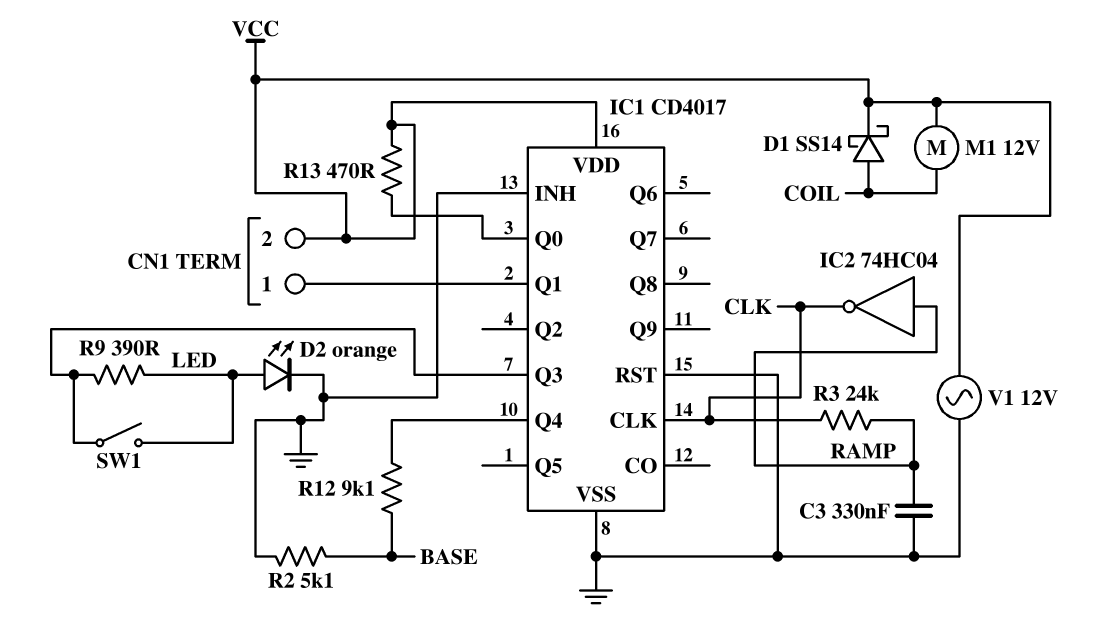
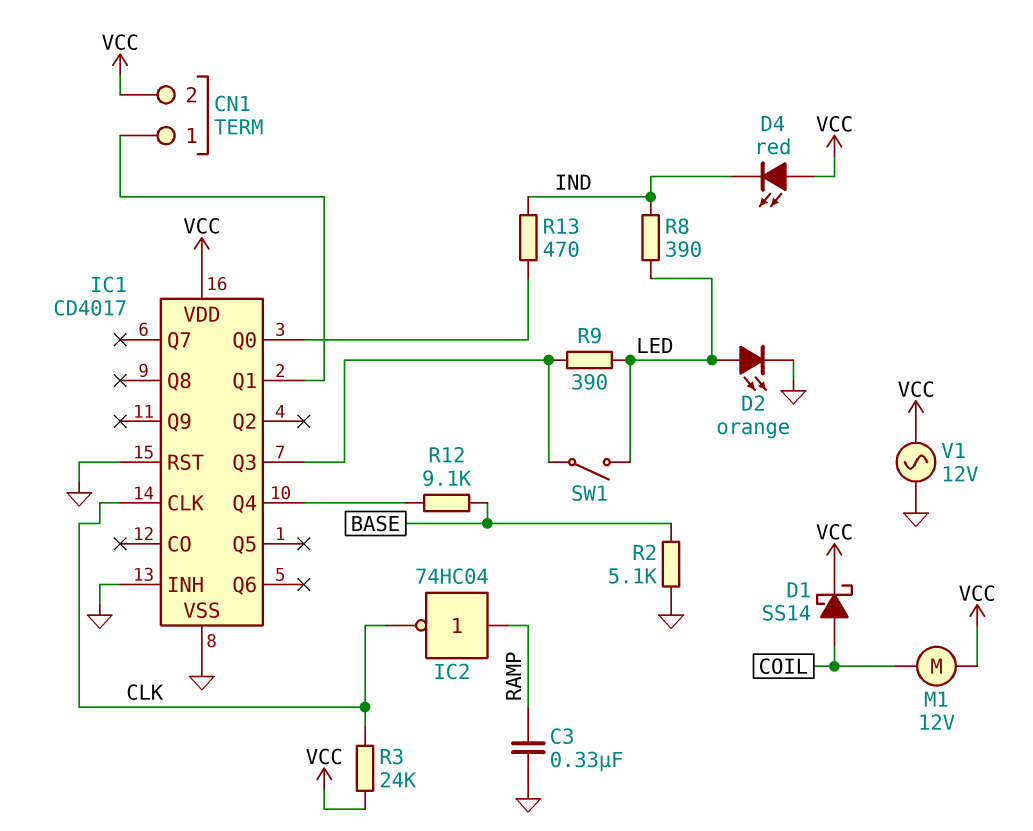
D4: none -> LED red (A VCC, K IND)
R3: 24k (CLK, RAMP) -> 24k (CLK, VCC)
R8: none -> 390 (IND, LED)
R13: 470 (IC1/Q0, VCC) -> 470 (IC1/Q0, IND)

